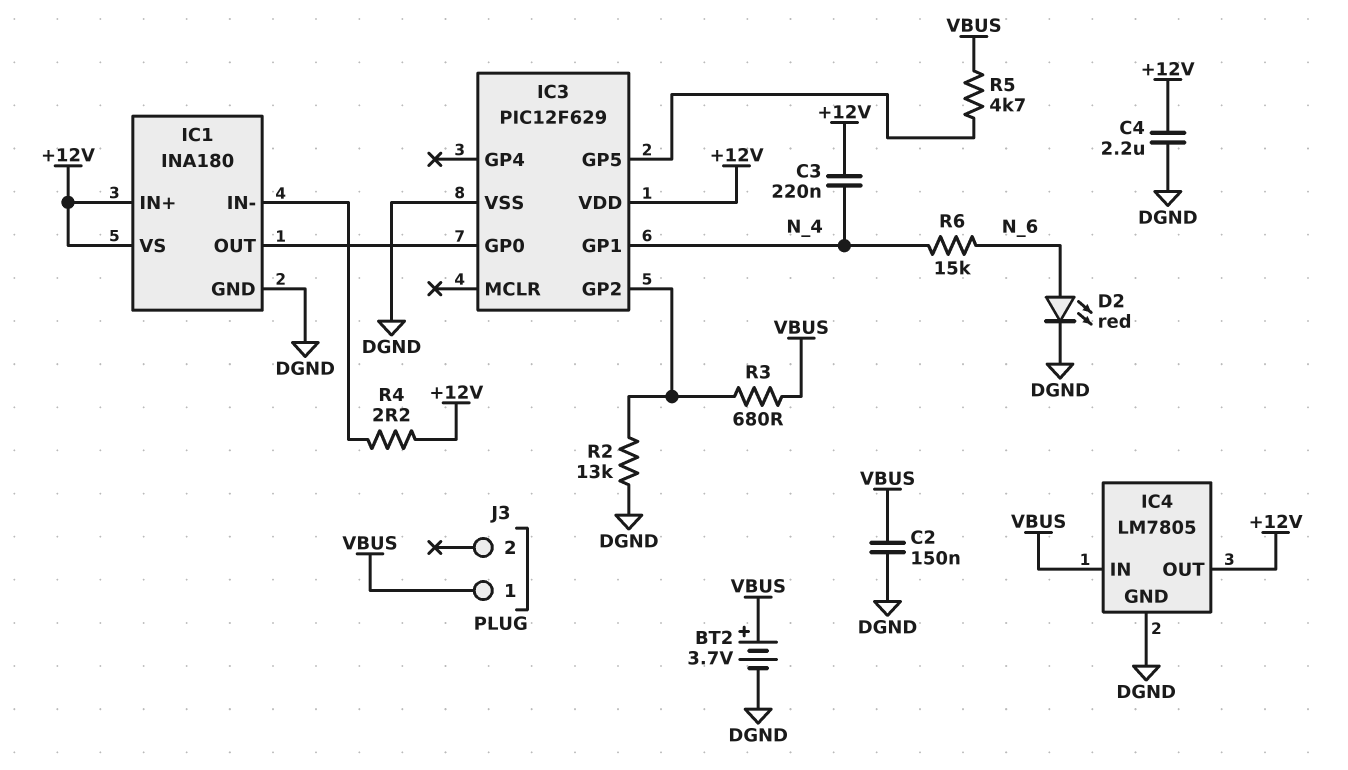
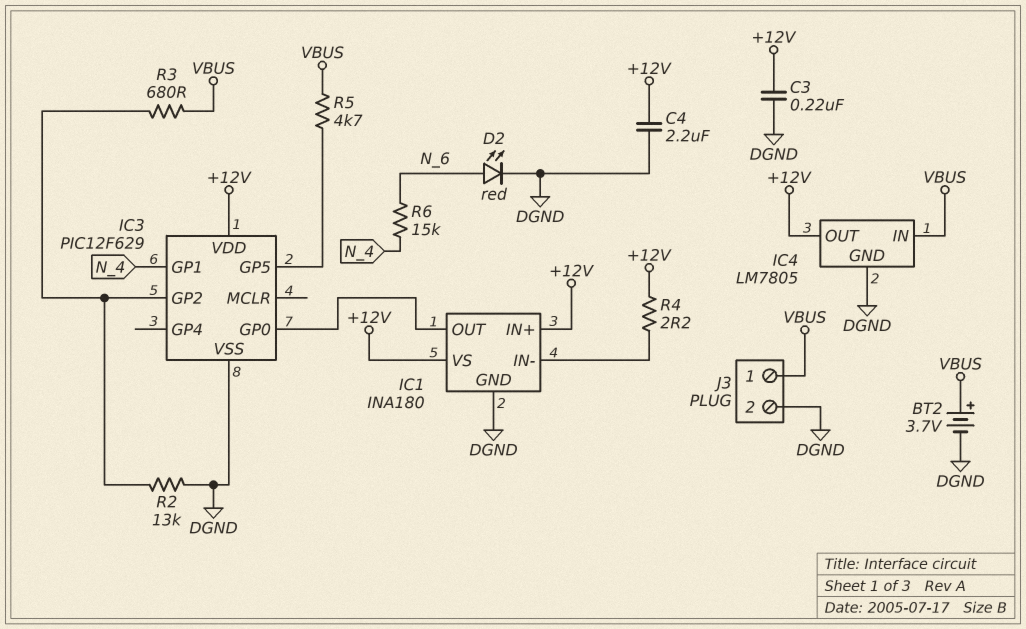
C2: 150nF (DGND, VBUS) -> none
C3: 220nF (+12V, N_4) -> 220nF (+12V, DGND)
J3 pin 2: none -> DGND

